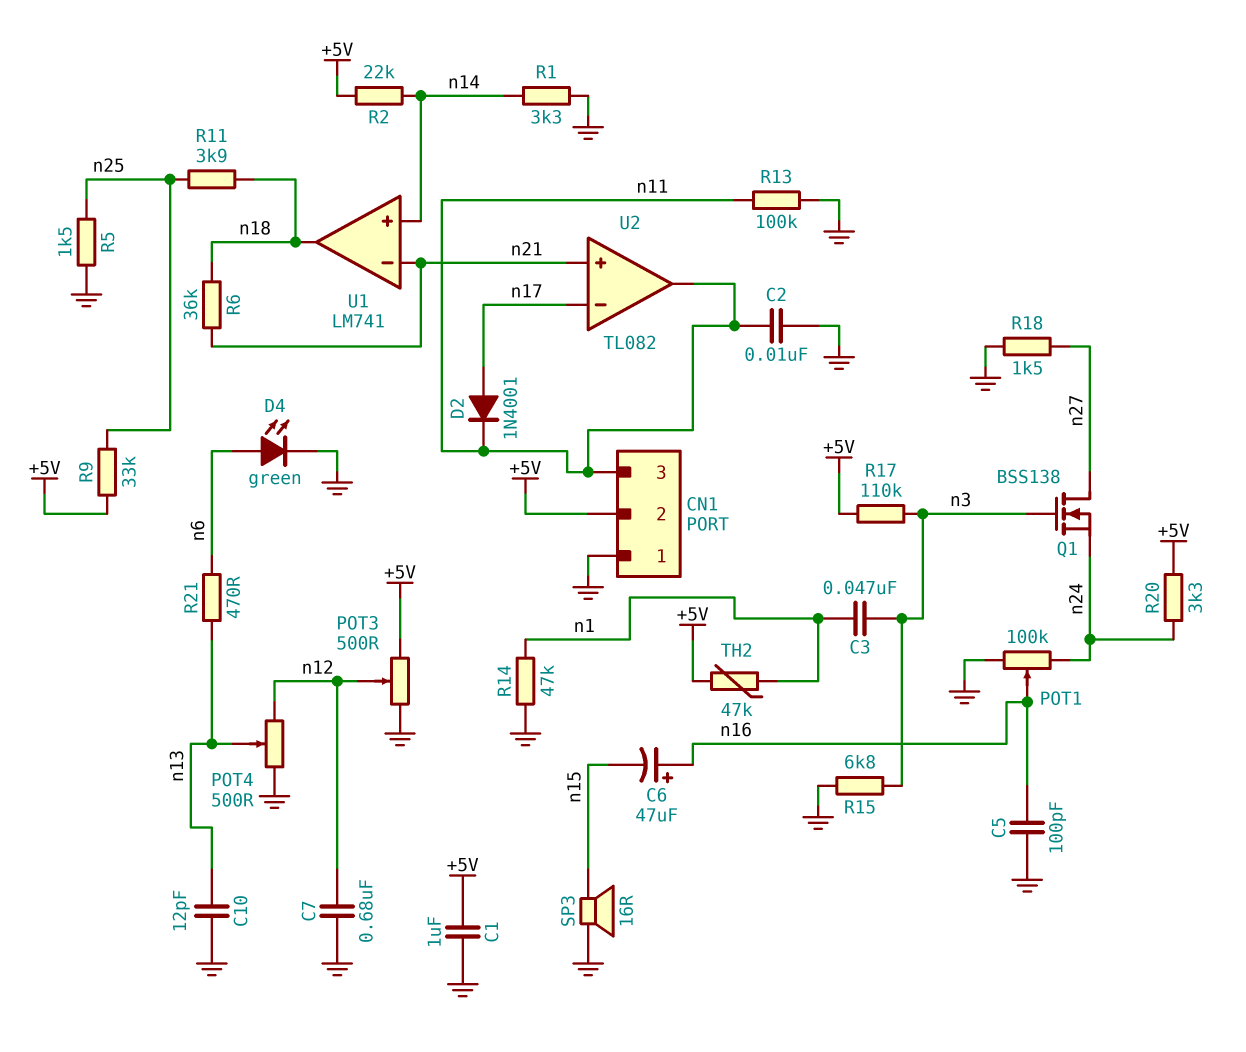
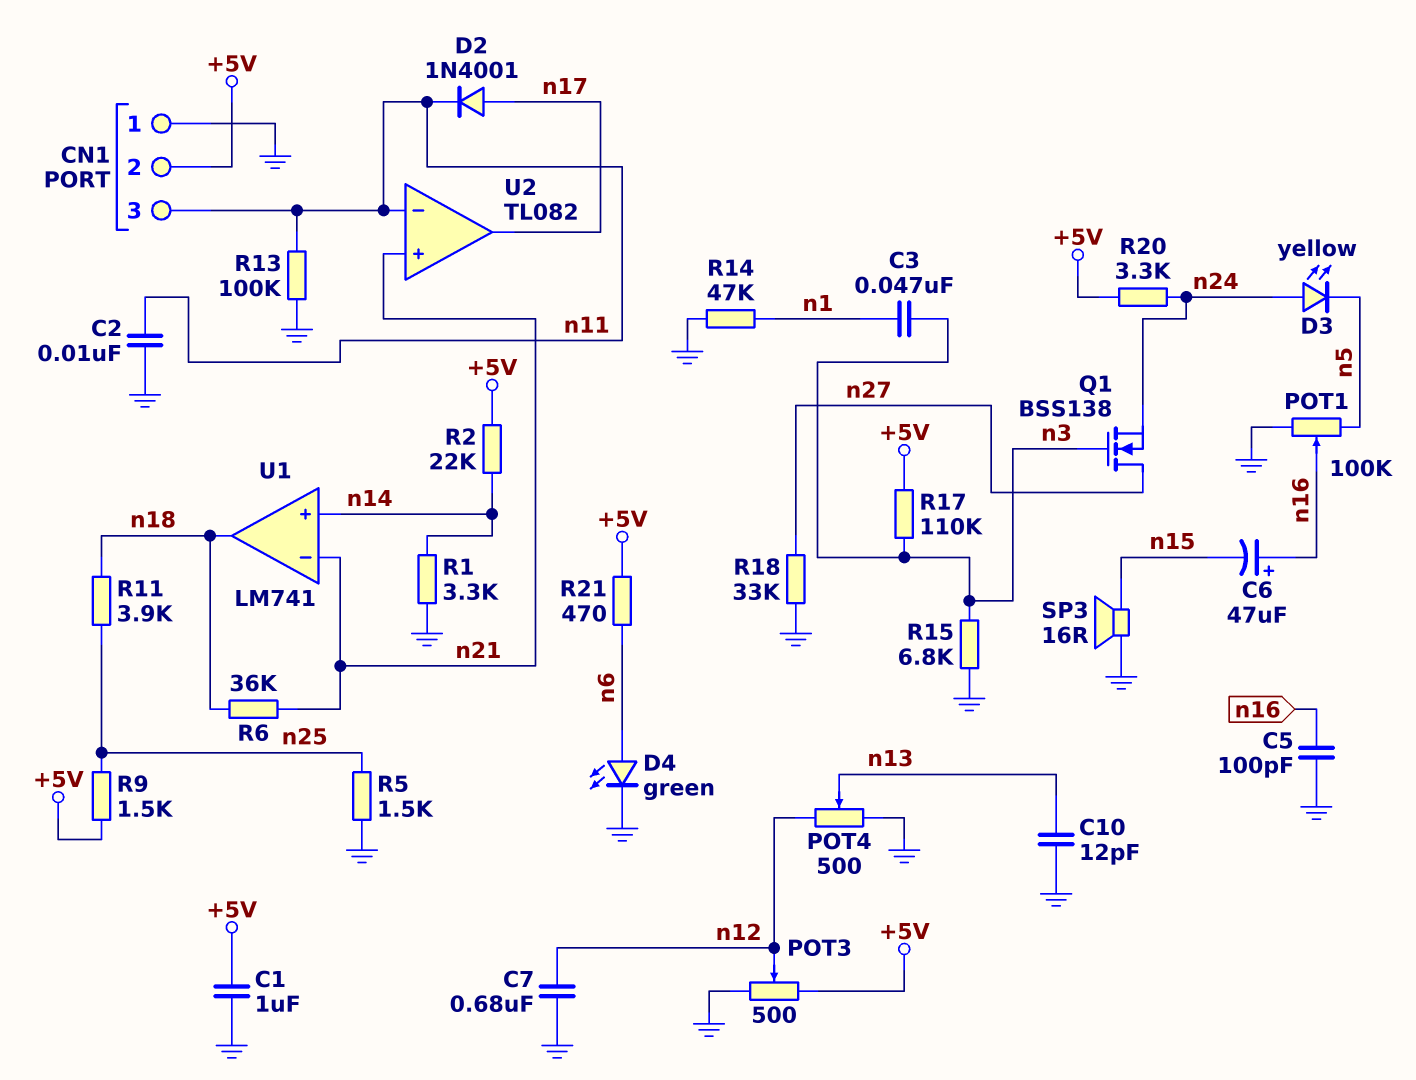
D3: none -> LED yellow (A n24, K n5)
POT1: 100k (GND, n24, wiper n16) -> 100k (GND, n5, wiper n16)
R9: 33k (+5V, n25) -> 1.5k (+5V, n25)
R18: 1.5k (GND, n27) -> 33k (GND, n27)
R21: 470 (n6, n13) -> 470 (+5V, n6)
TH2: 47k (+5V, n1) -> none
U2 pin in-: n17 -> n11
U2 pin out: n11 -> n17

